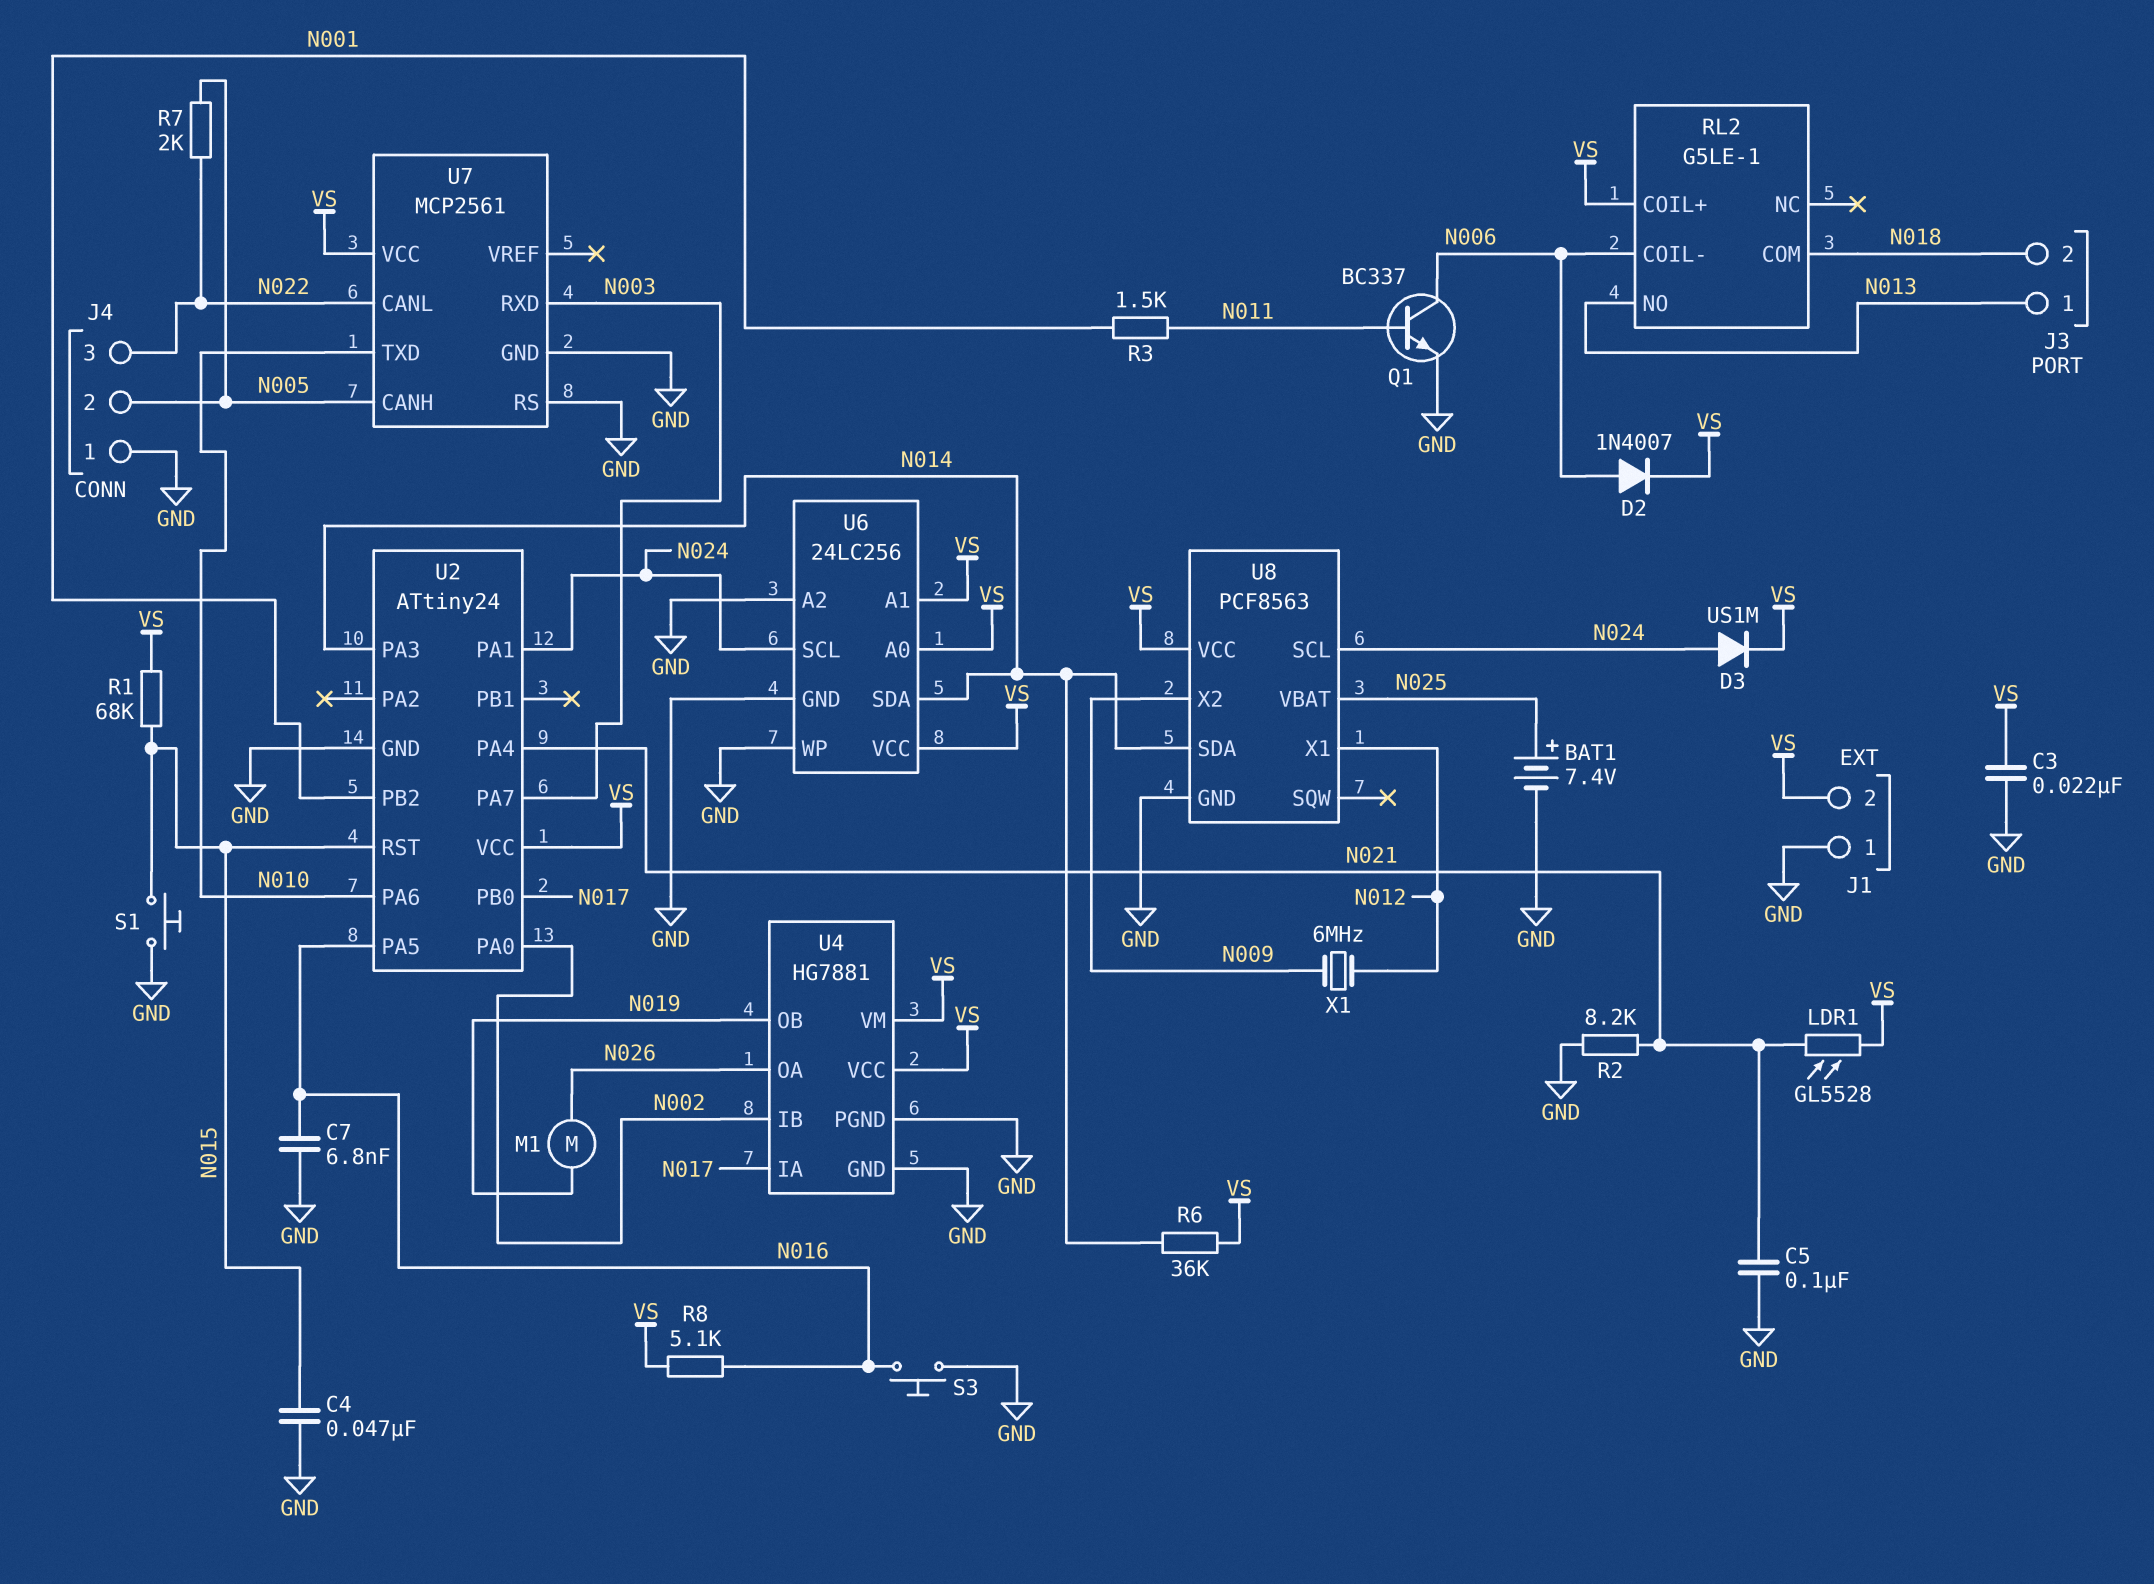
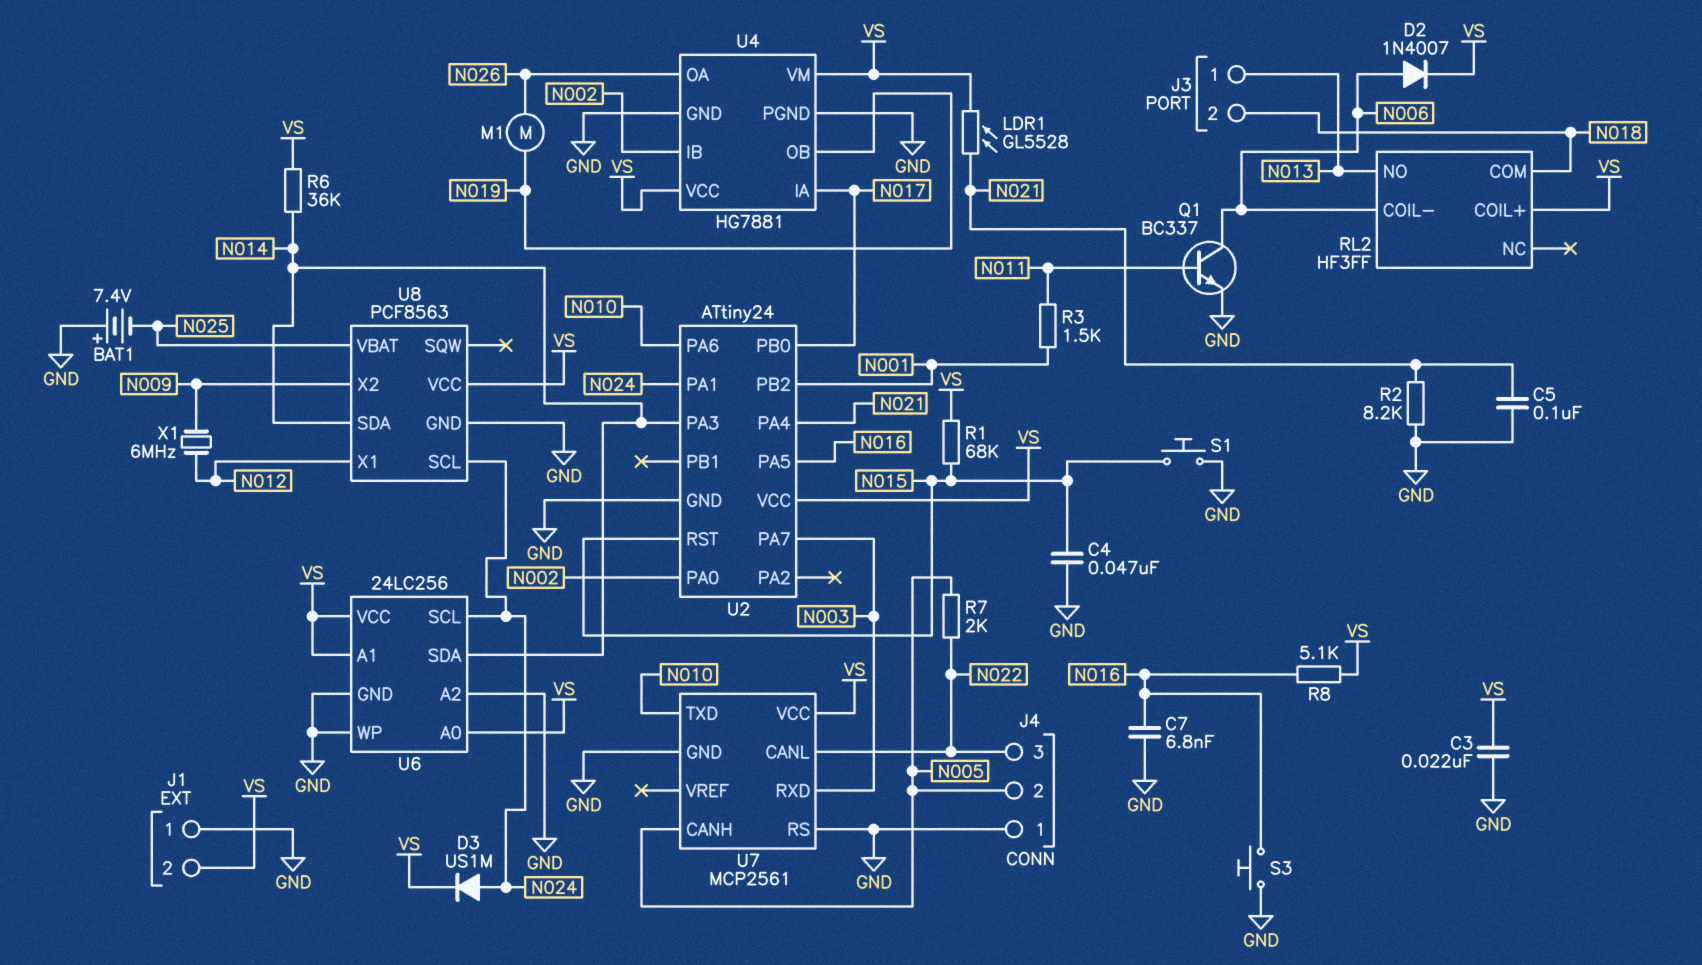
BAT1: 7.4V (plus N025, minus GND) -> 7.4V (plus GND, minus N025)
RL2: G5LE-1 -> HF3FF

